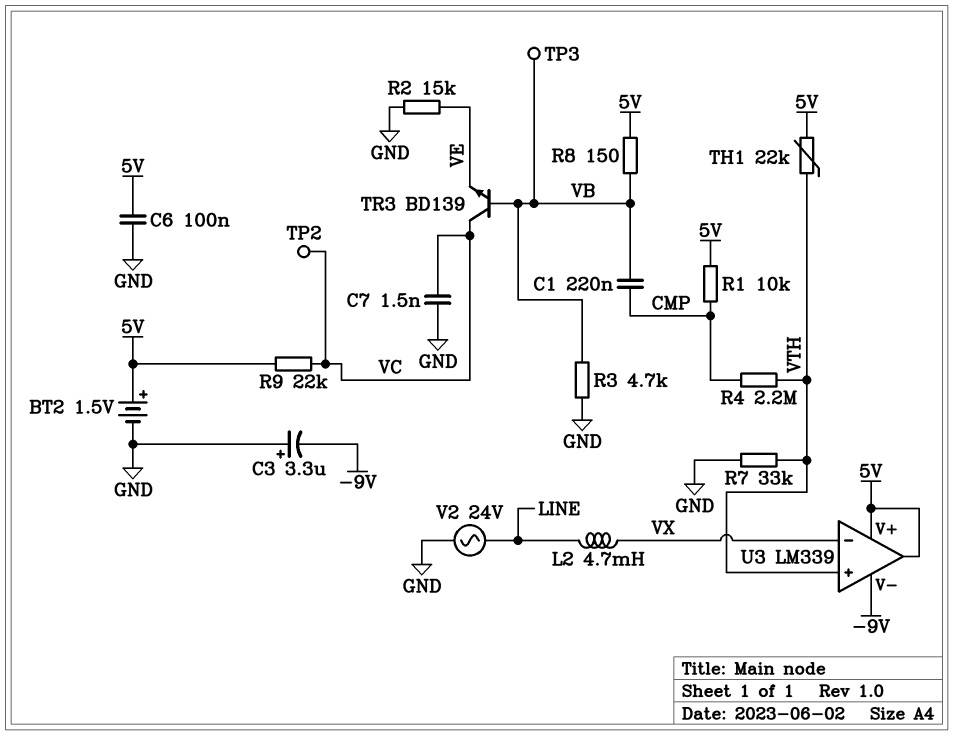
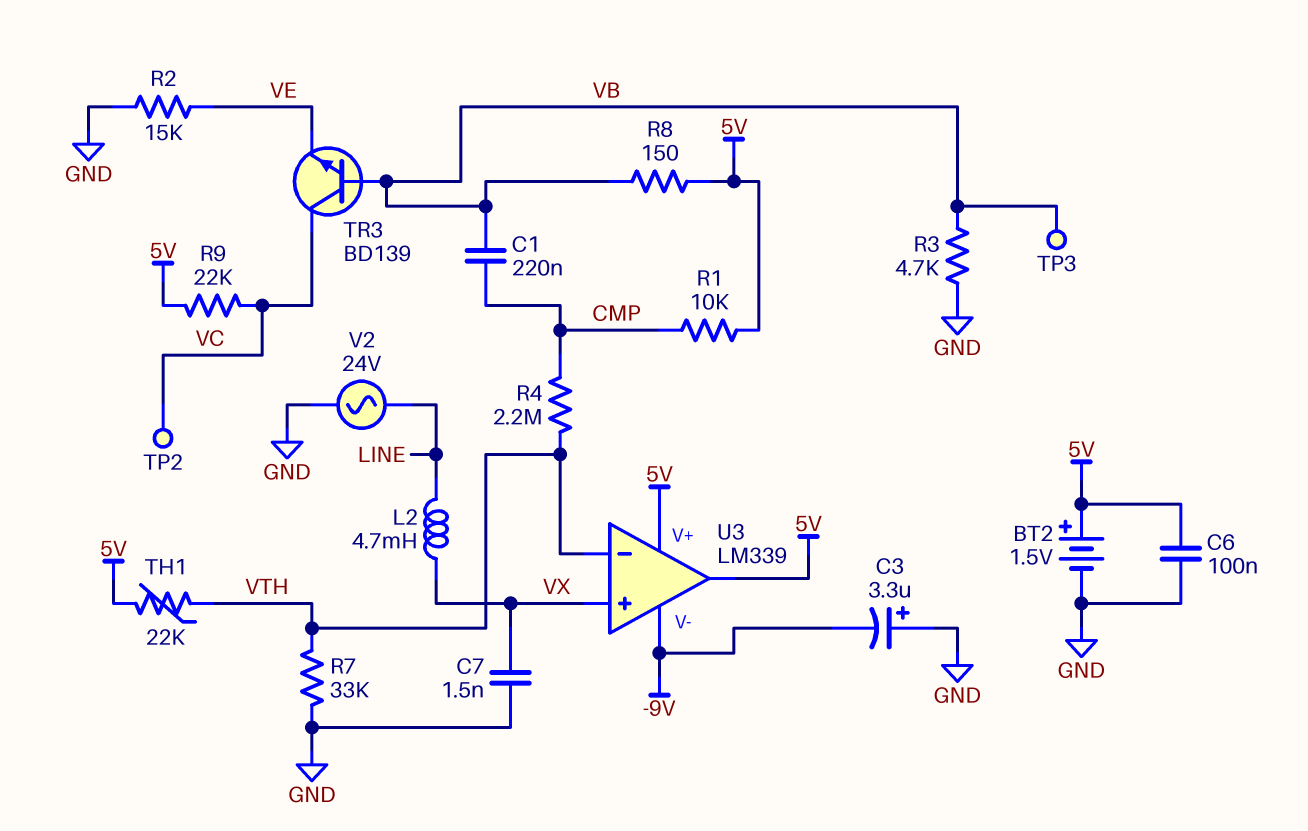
C7: 1.5nF (GND, VC) -> 1.5nF (GND, VX)
U3 pin in+: VTH -> VX
U3 pin in-: VX -> VTH

